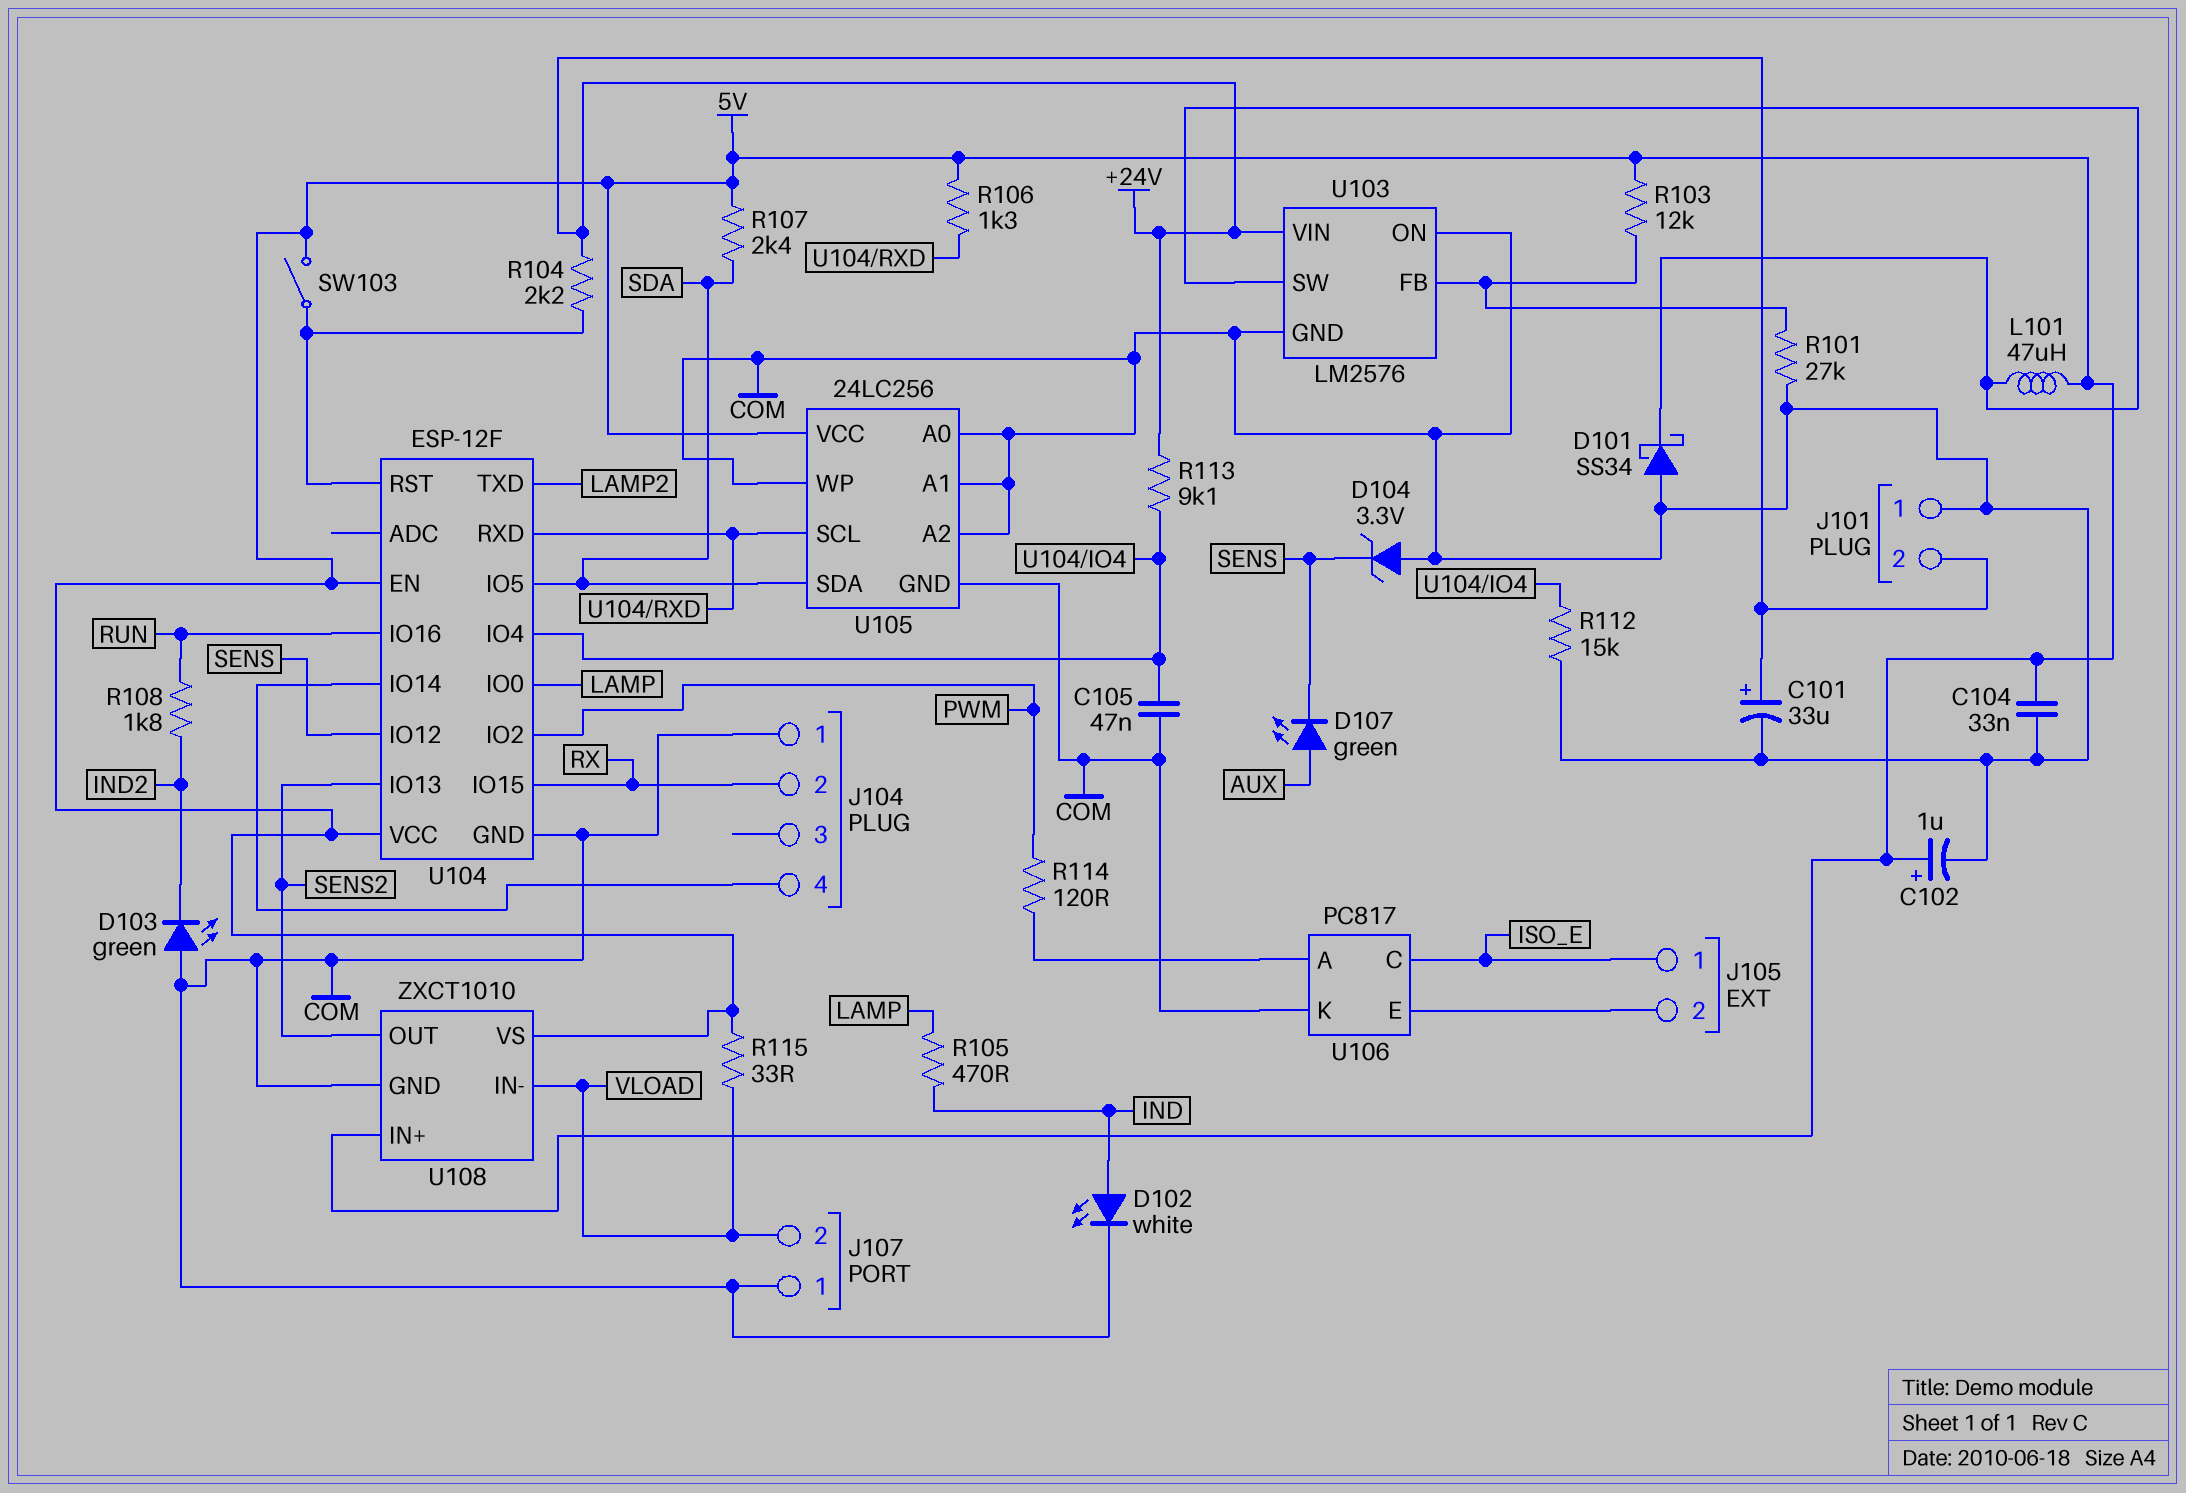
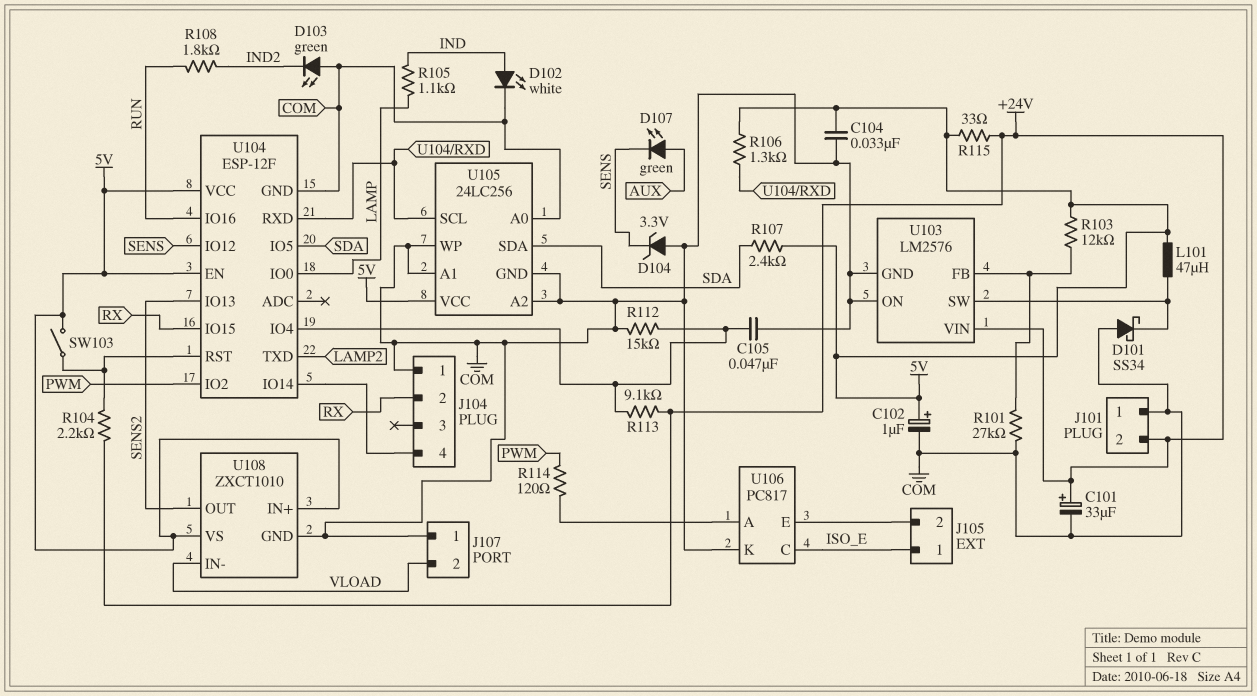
R105: 470 (IND, LAMP) -> 1.1k (IND, LAMP)
R115: 33 (5V, VLOAD) -> 33 (+24V, 5V)

